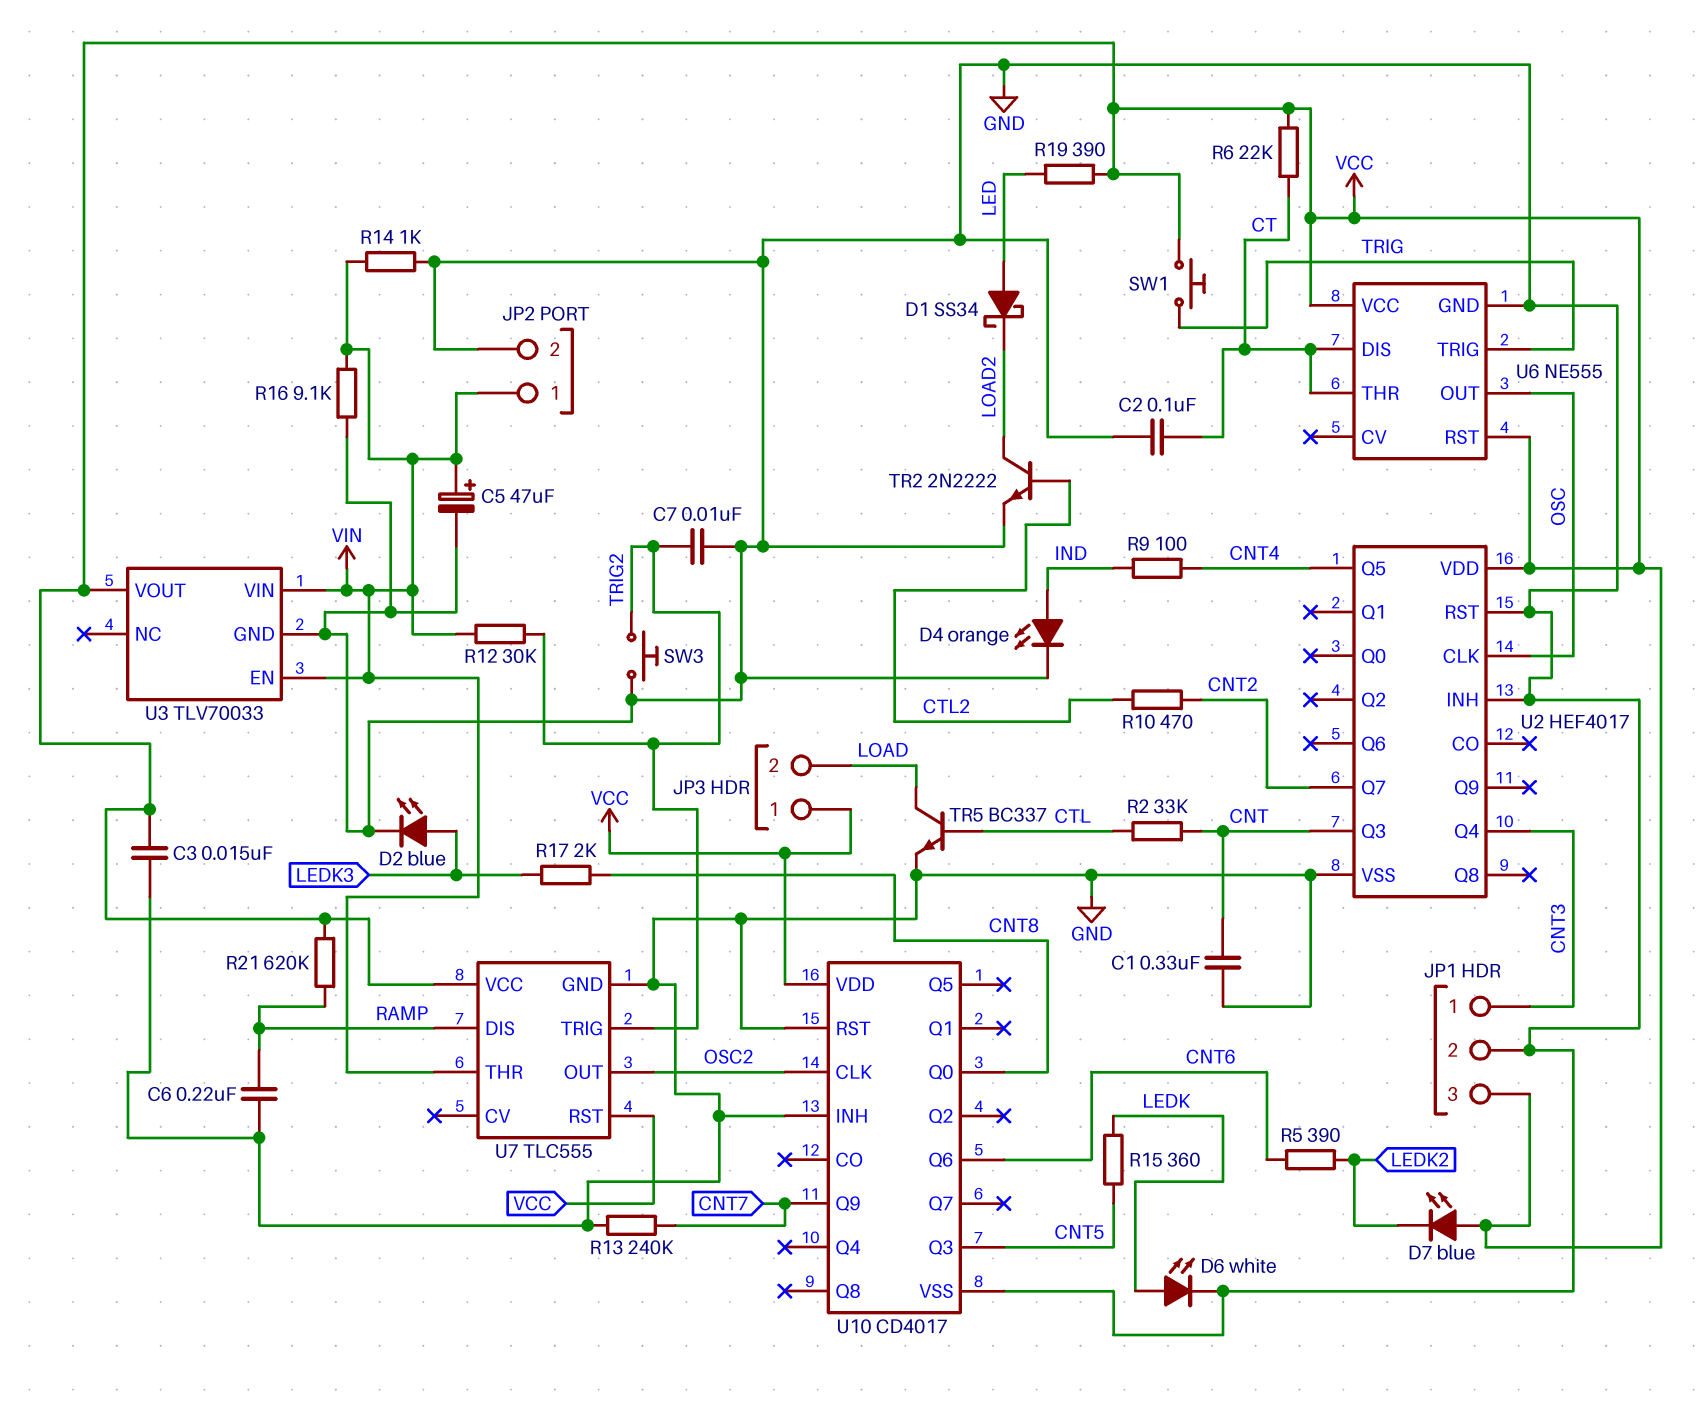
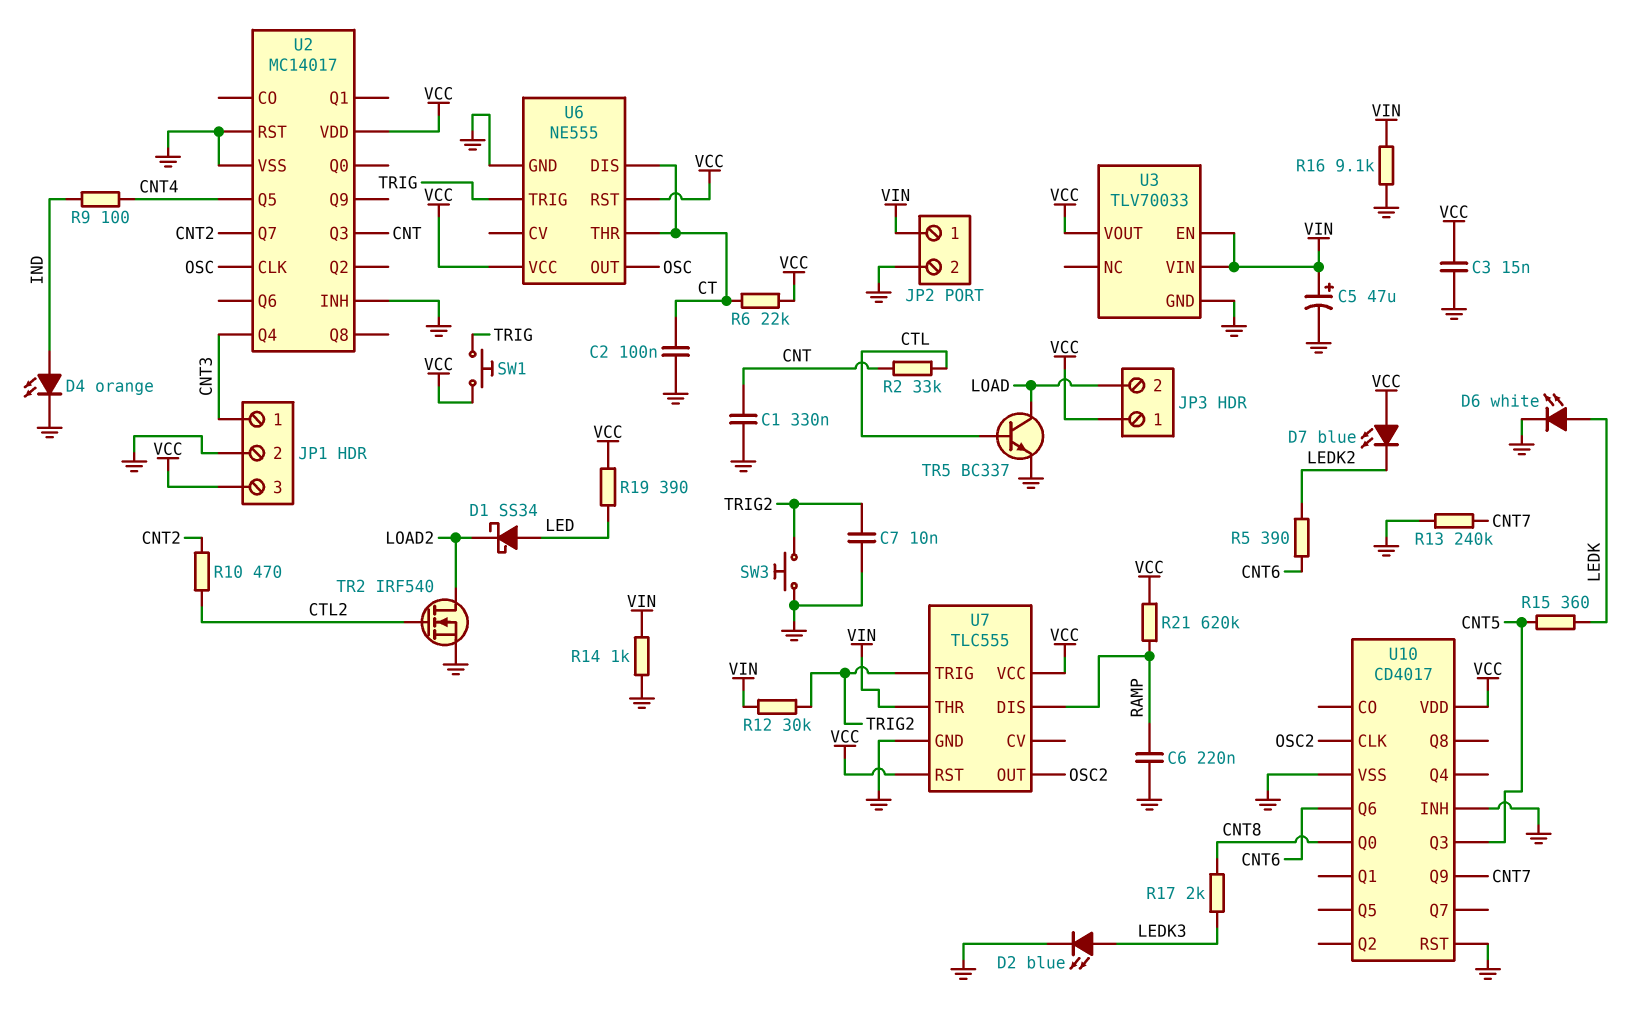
TR2: NPN 2N2222 (B CTL2, C LOAD2, E GND) -> NMOS IRF540 (G CTL2, D LOAD2, S GND)
U2: HEF4017 -> MC14017

